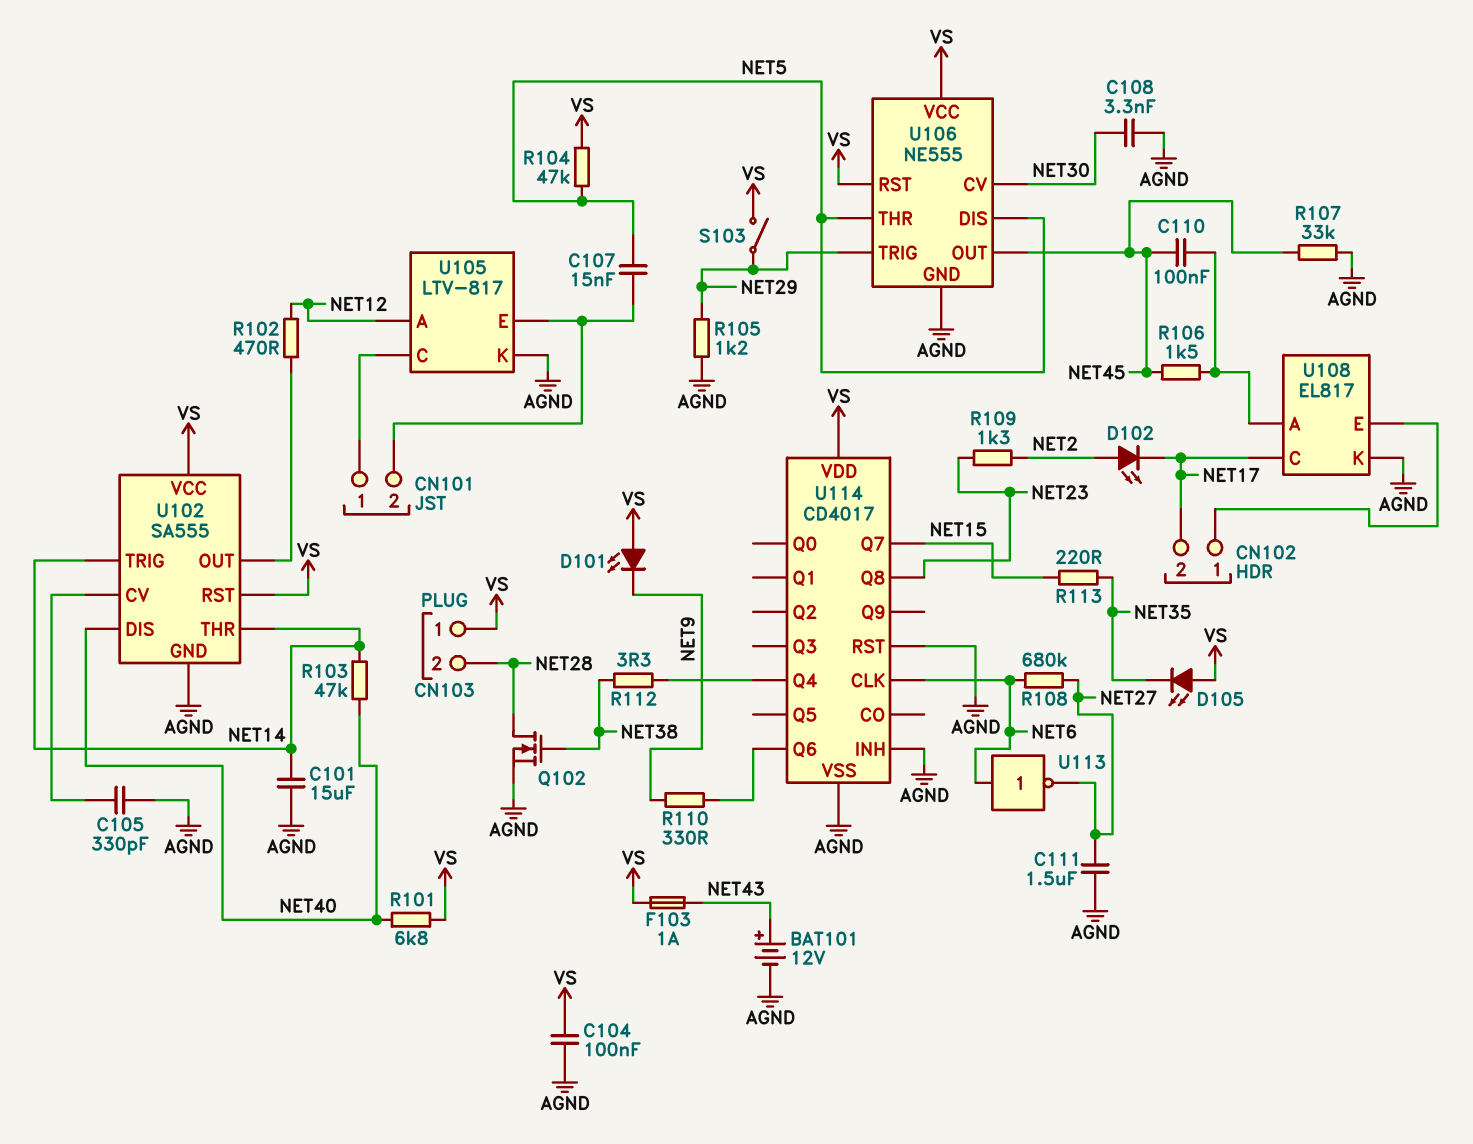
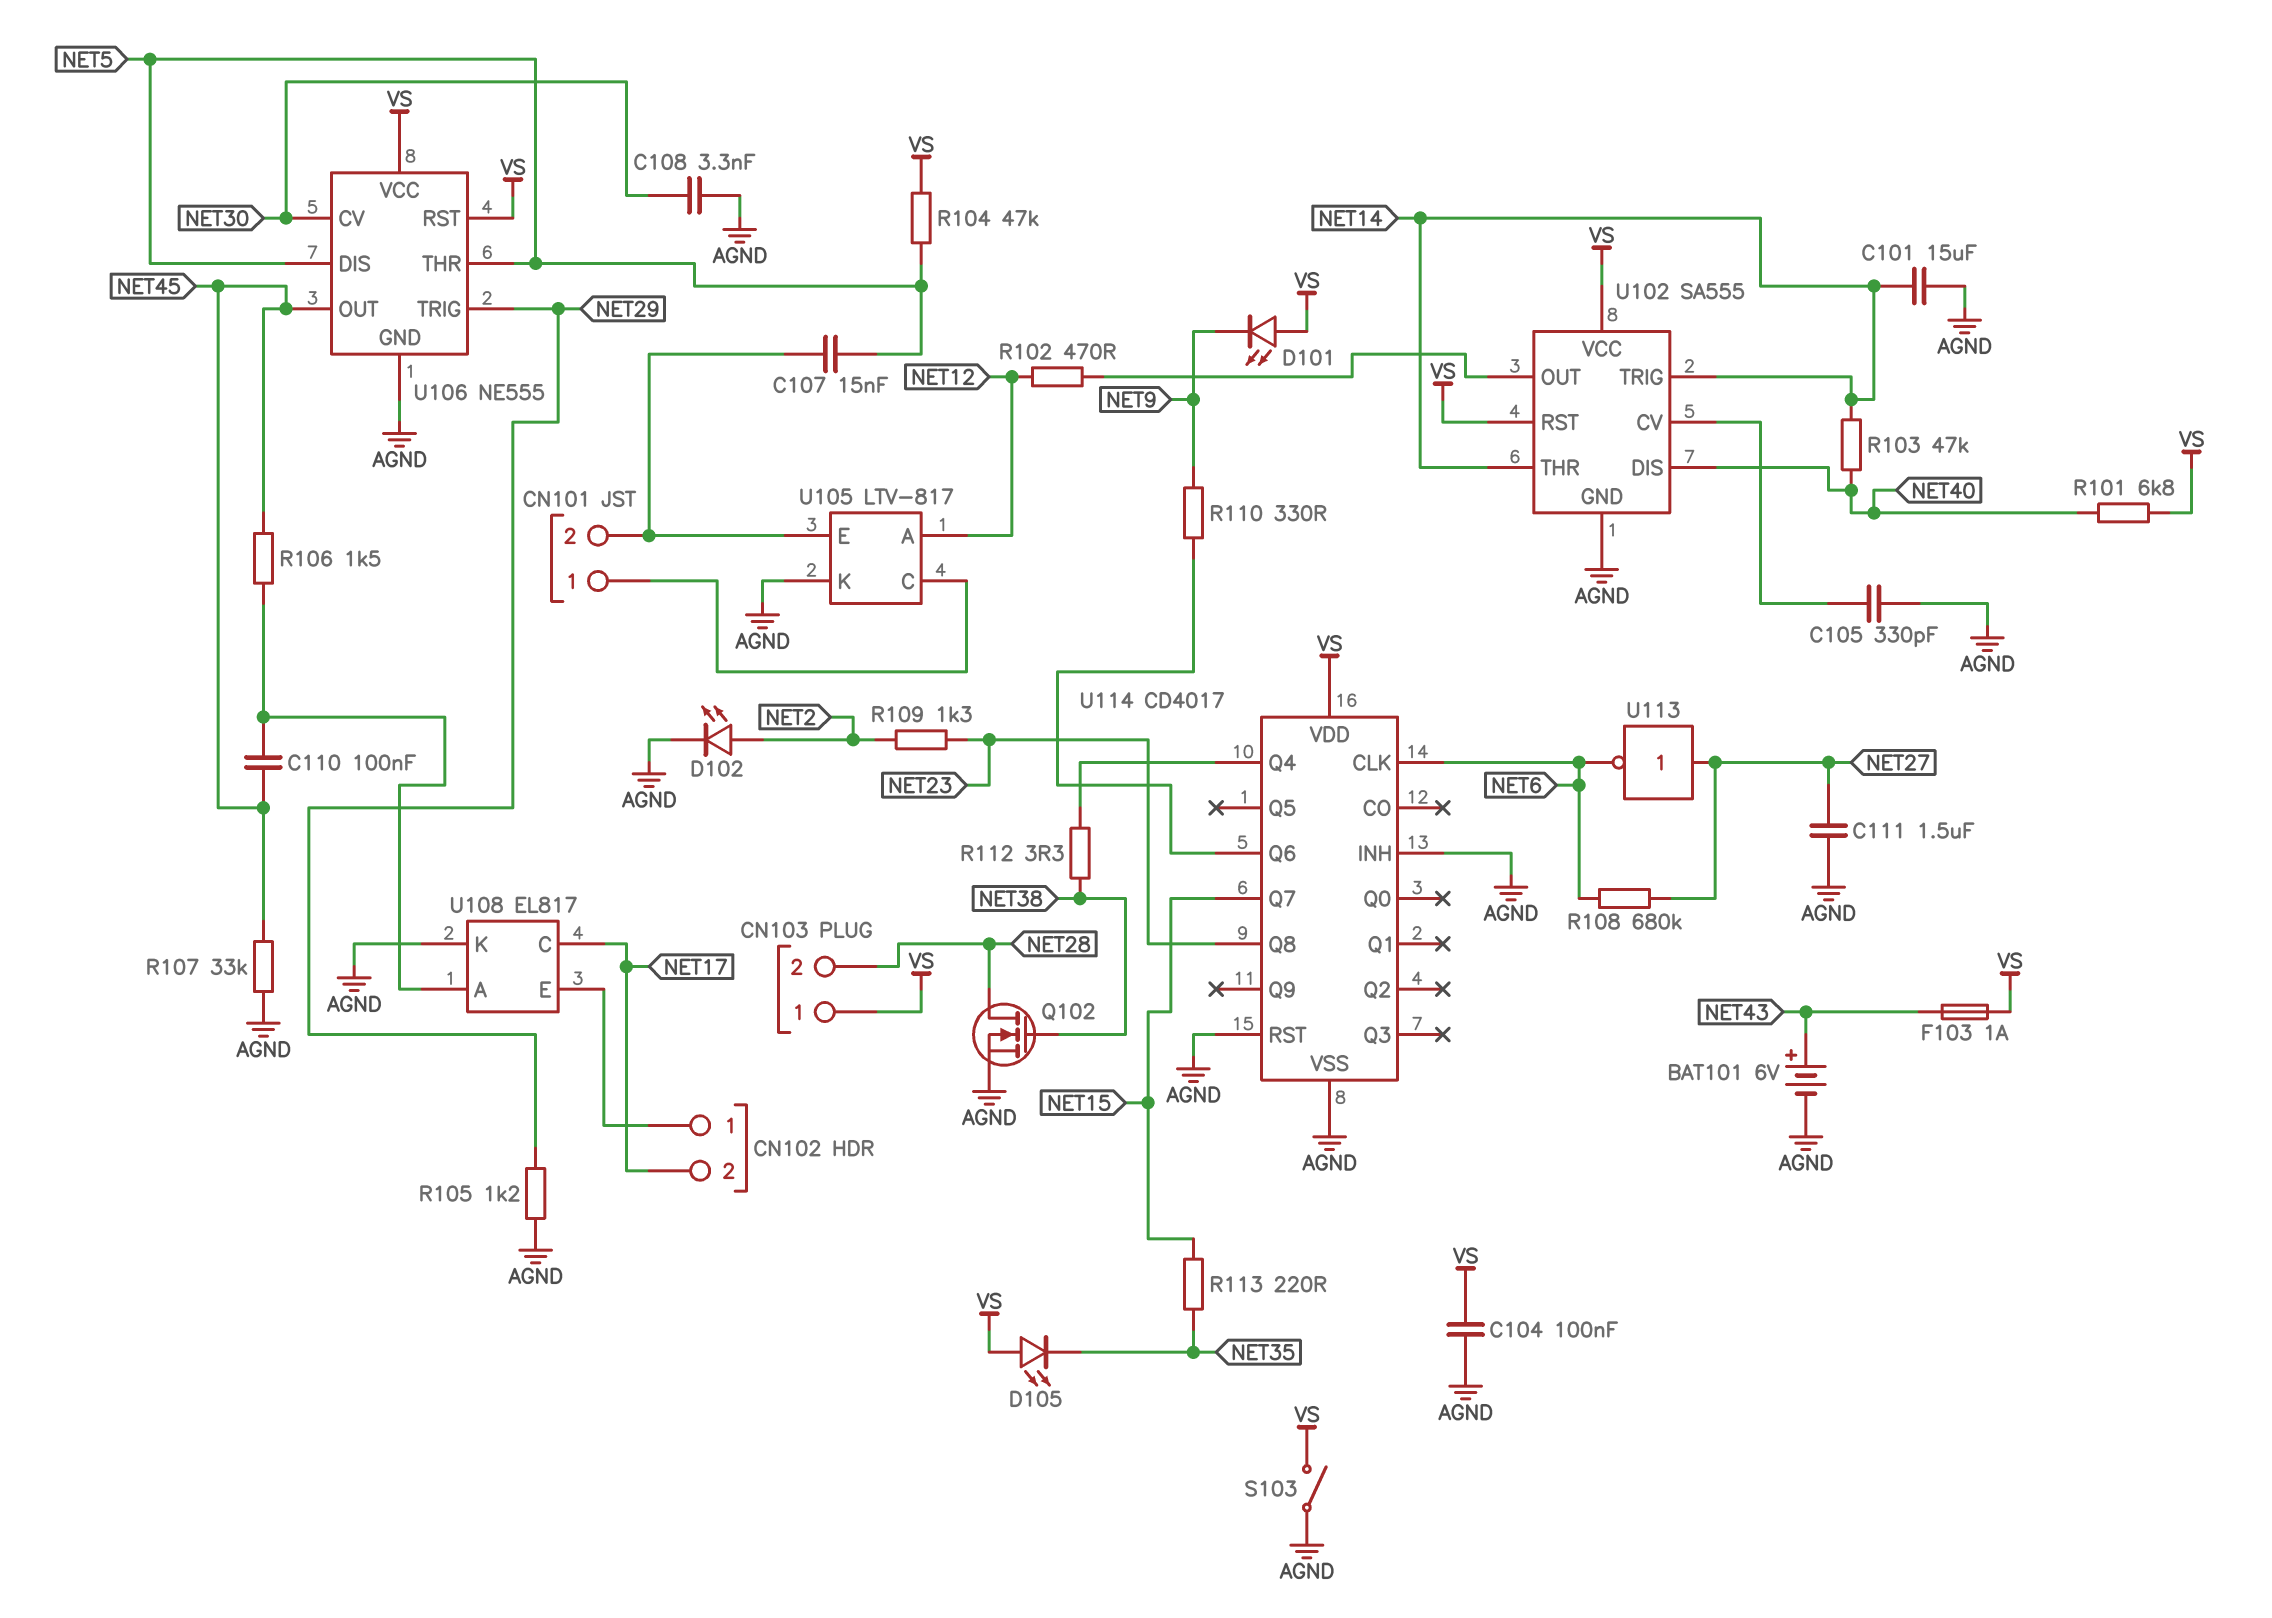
BAT101: 12V (plus NET43, minus AGND) -> 6V (plus NET43, minus AGND)
D102: LED (A NET2, K NET17) -> LED (A NET2, K AGND)
S103: switch (NET29, VS) -> switch (AGND, VS)
U113: NOT (in NET6, out NET27) -> NOT (in NET27, out NET6)

